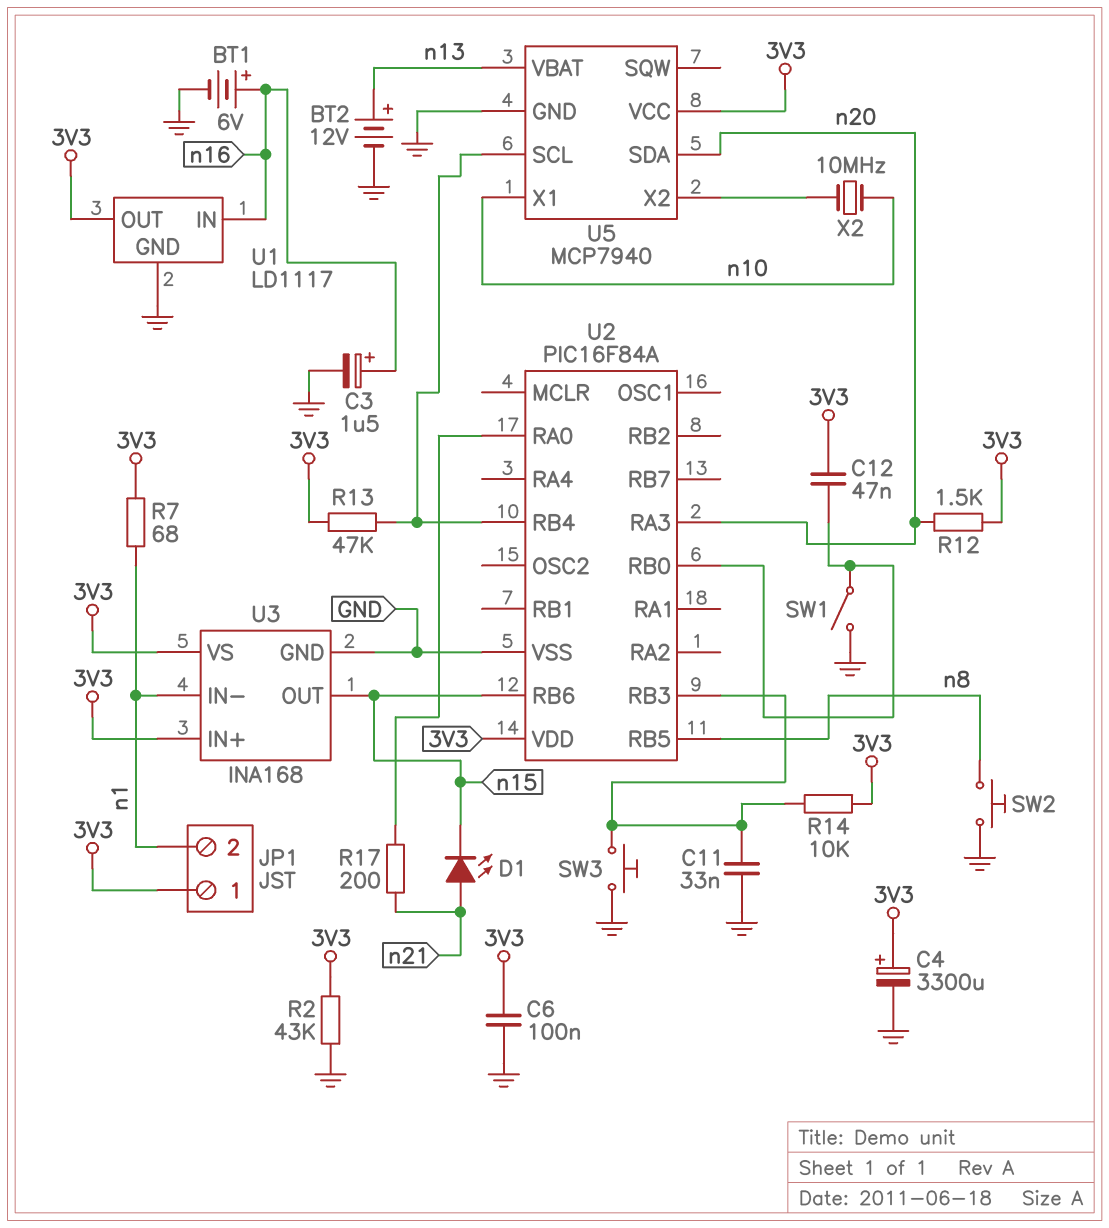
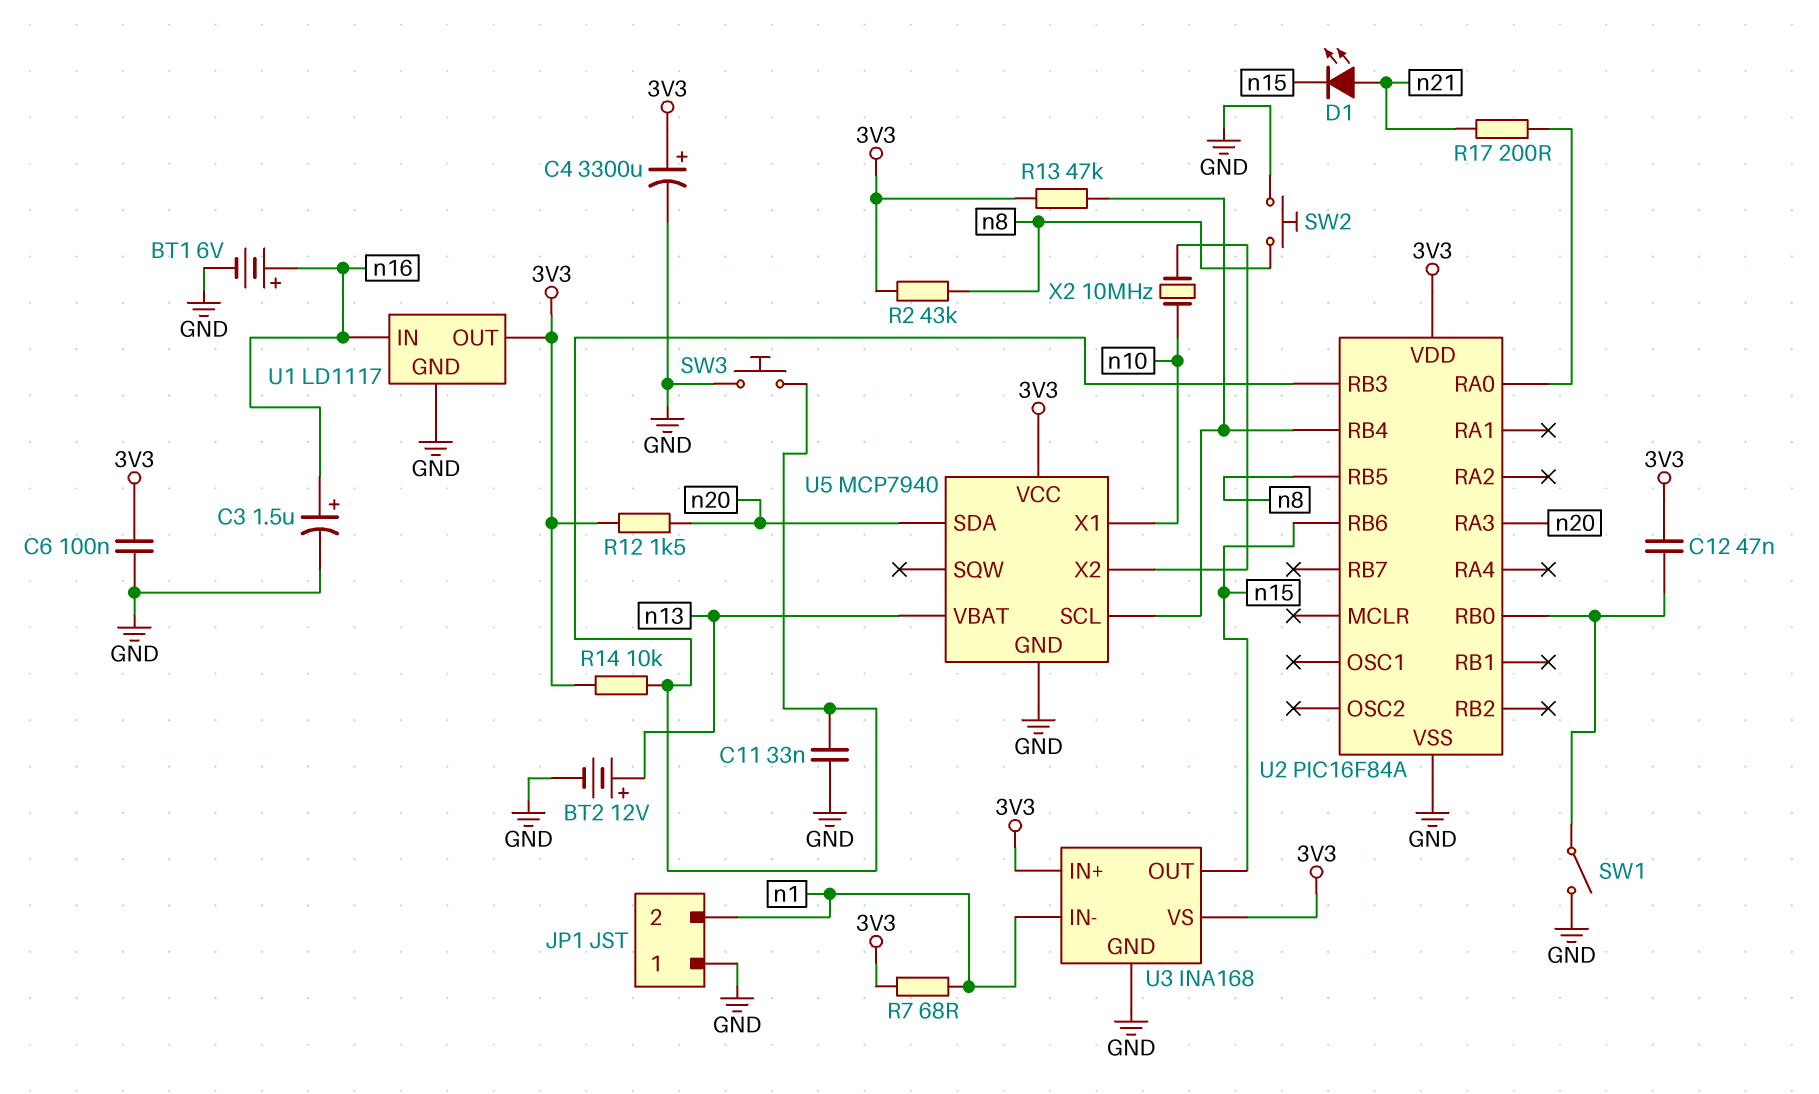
JP1 pin 1: 3V3 -> GND
R2: 43k (3V3, GND) -> 43k (3V3, n8)

